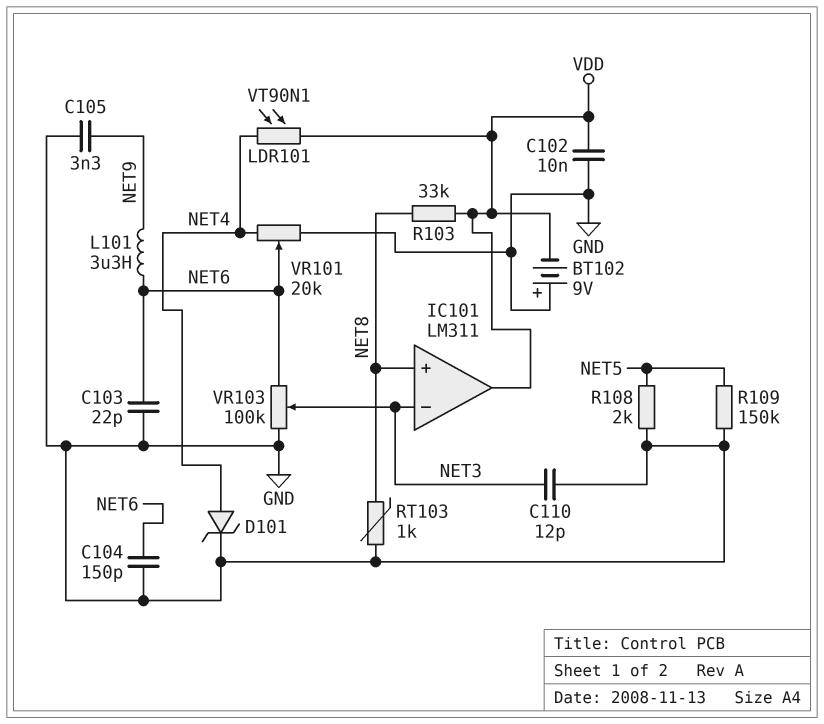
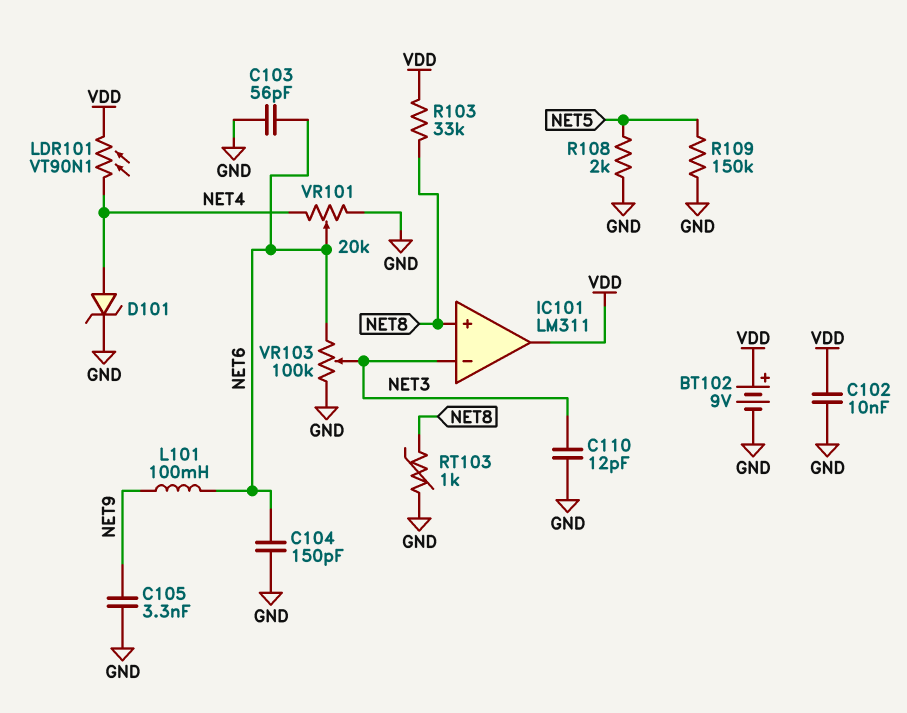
BT102: 9V (plus GND, minus VDD) -> 9V (plus VDD, minus GND)
C103: 22pF (GND, NET6) -> 56pF (GND, NET6)
L101: 3.3uH (NET6, NET9) -> 100mH (NET6, NET9)

